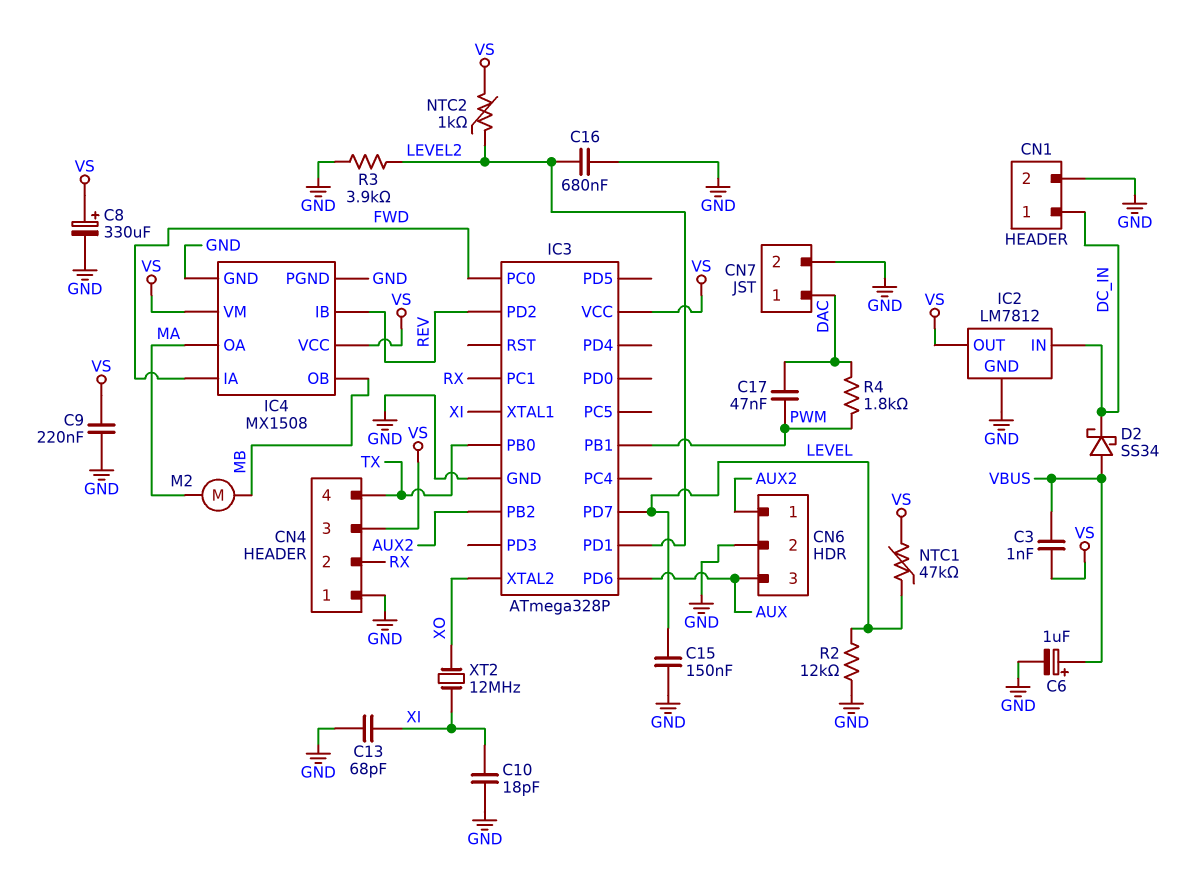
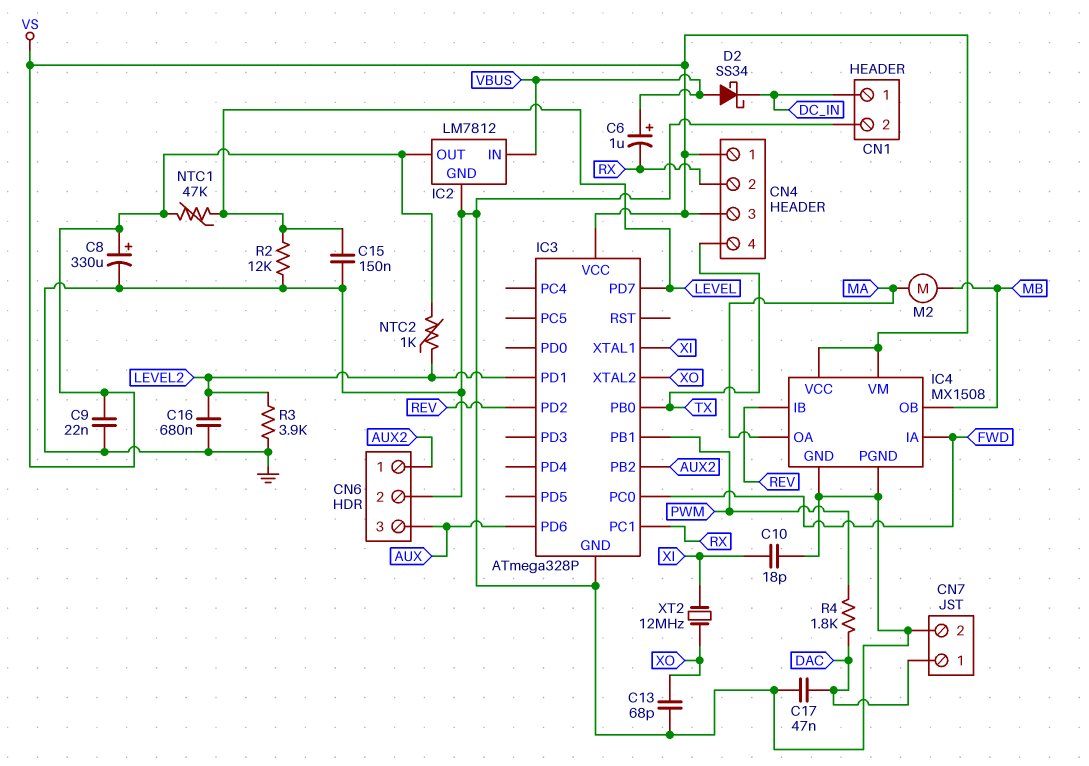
C3: 1nF (VBUS, VS) -> none
C6: 1uF (plus VBUS, minus GND) -> 1uF (plus VBUS, minus RX)
C9: 220nF (GND, VS) -> 22nF (GND, VS)
C13: 68pF (GND, XI) -> 68pF (GND, XO)
C17: 47nF (DAC, PWM) -> 47nF (DAC, GND)
CN4 pin 1: GND -> VS
IC2 pin IN: DC_IN -> VBUS

